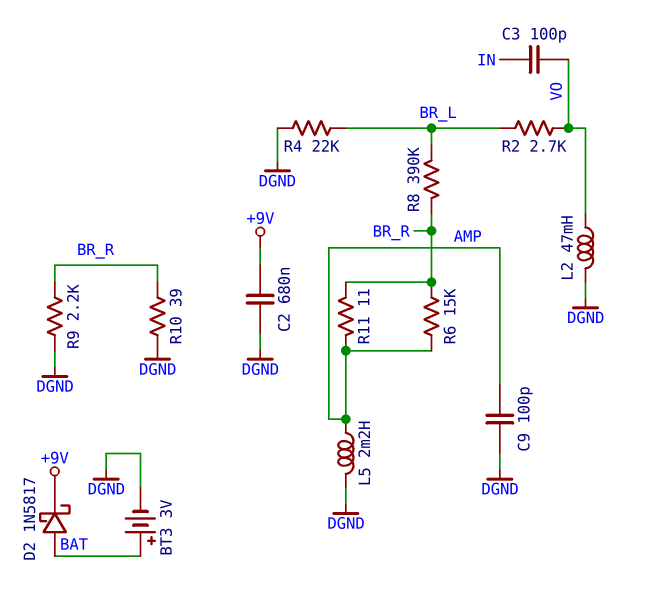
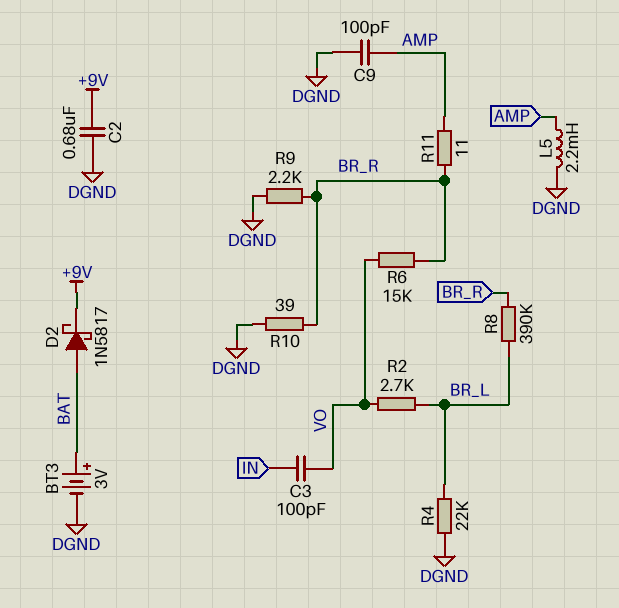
L2: 47mH (DGND, VO) -> none
R6: 15k (AMP, BR_R) -> 15k (BR_R, VO)

